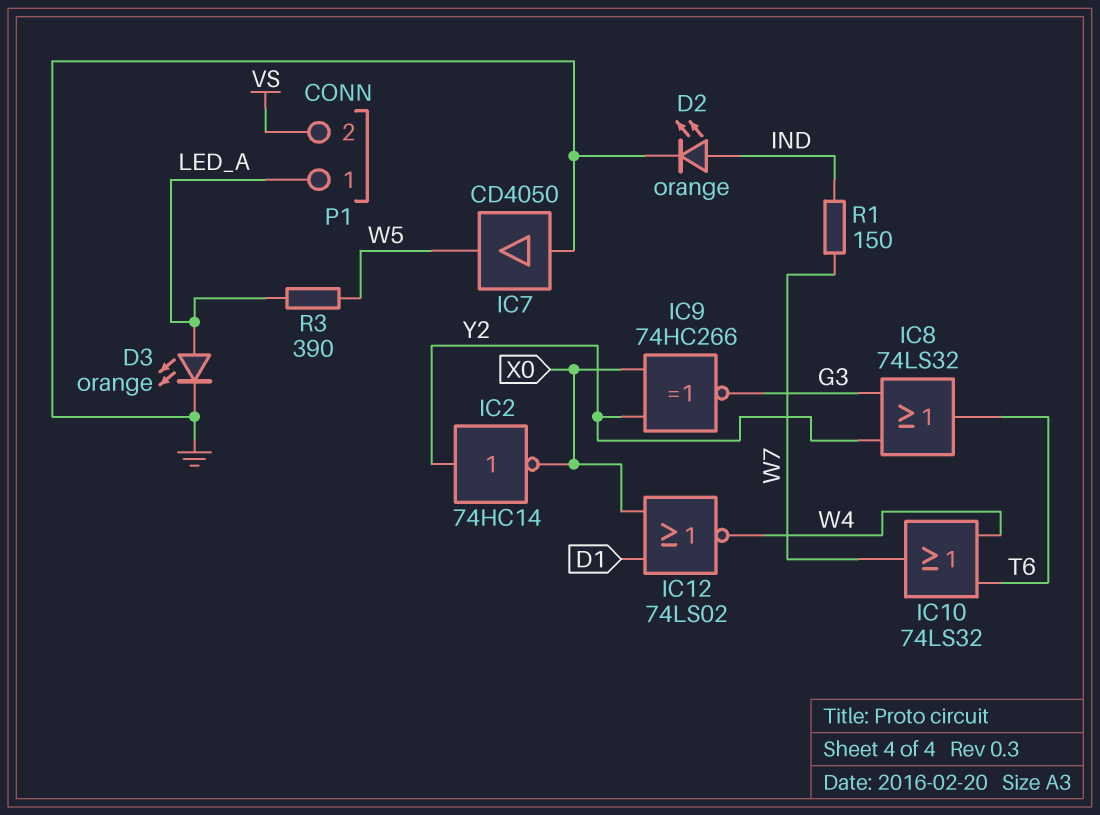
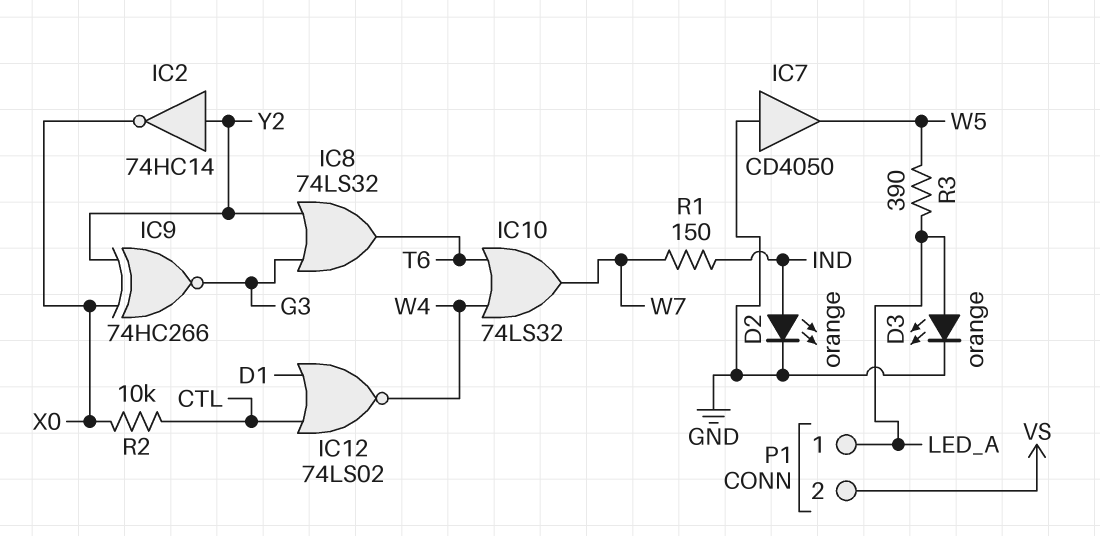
IC12: NOR 74LS02 (in D1, in X0, out W4) -> NOR 74LS02 (in CTL, in D1, out W4)
R2: none -> 10k (CTL, X0)

